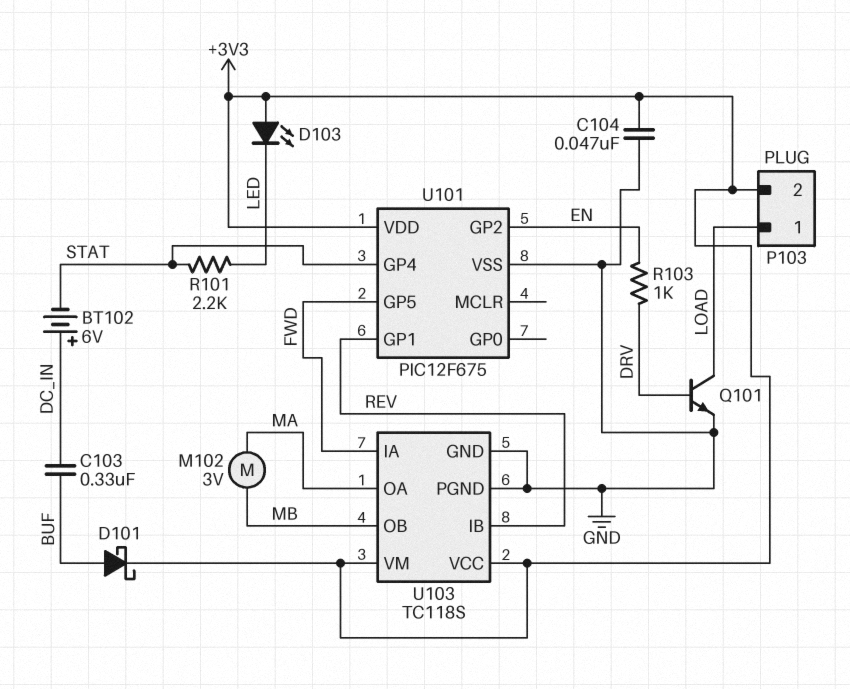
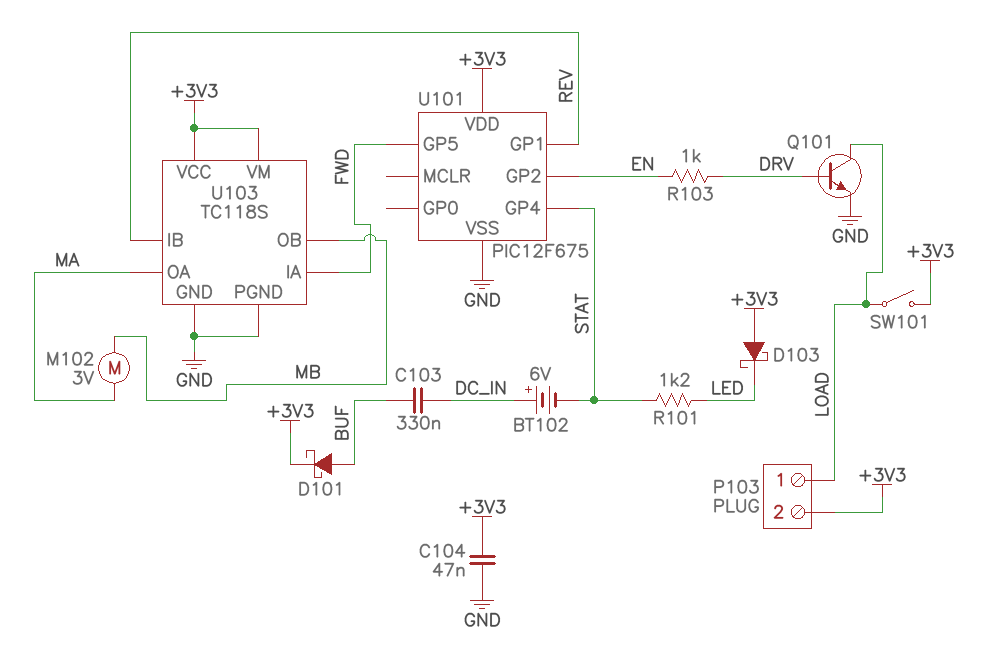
D103: LED (A +3V3, K LED) -> schottky (A +3V3, K LED)
R101: 2.2k (LED, STAT) -> 1.2k (LED, STAT)
SW101: none -> switch (+3V3, LOAD)

